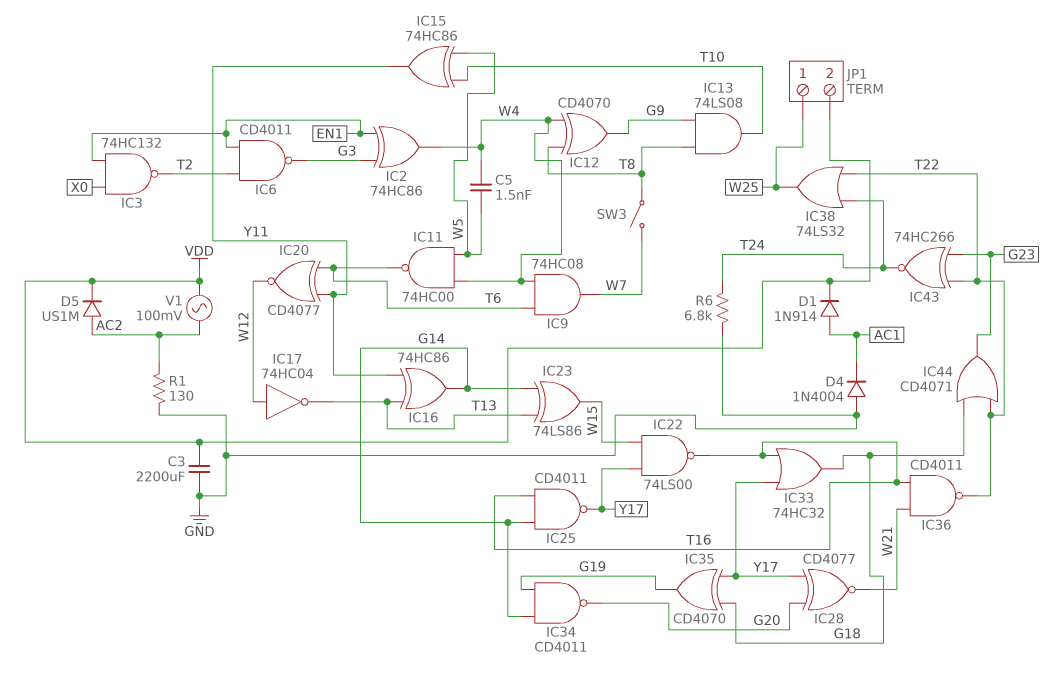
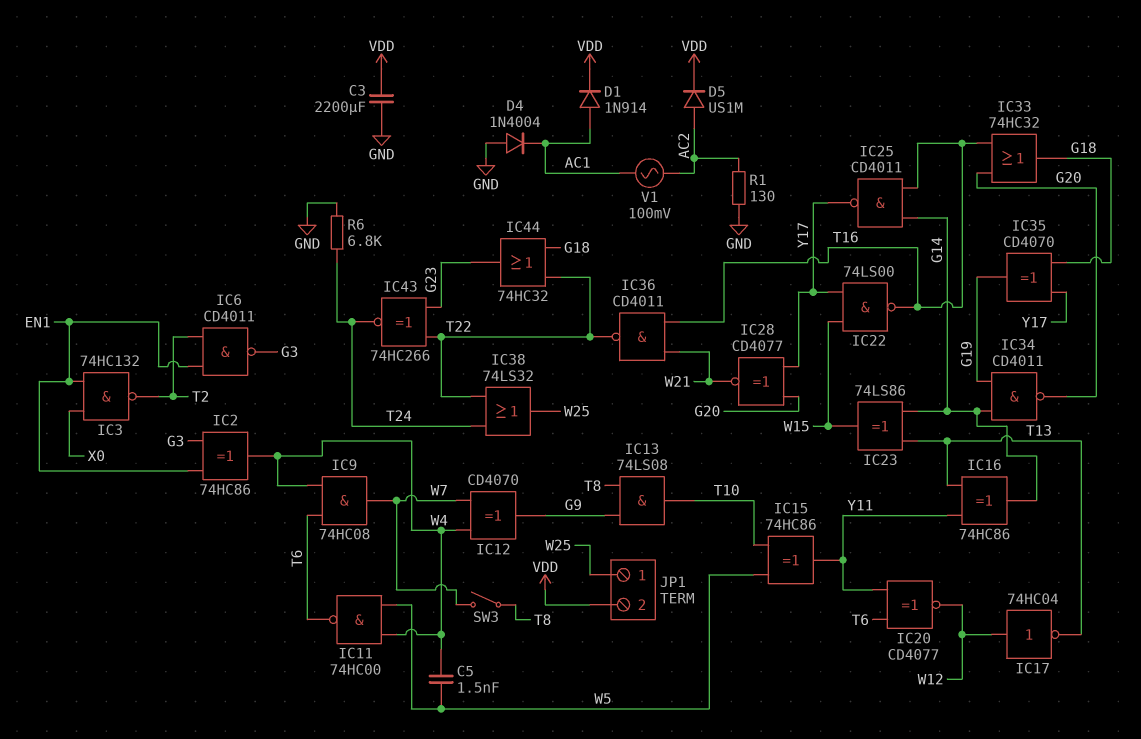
IC12: XOR CD4070 (in T8, in W4, out G9) -> XOR CD4070 (in W4, in W7, out G9)
IC33: OR 74HC32 (in T16, in Y17, out G18) -> OR 74HC32 (in G20, in T16, out G18)
IC44: OR CD4071 (in G18, in T22, out G23) -> OR 74HC32 (in G18, in T22, out G23)
V1: AC 100mV (AC2, VDD) -> AC 100mV (AC1, AC2)

